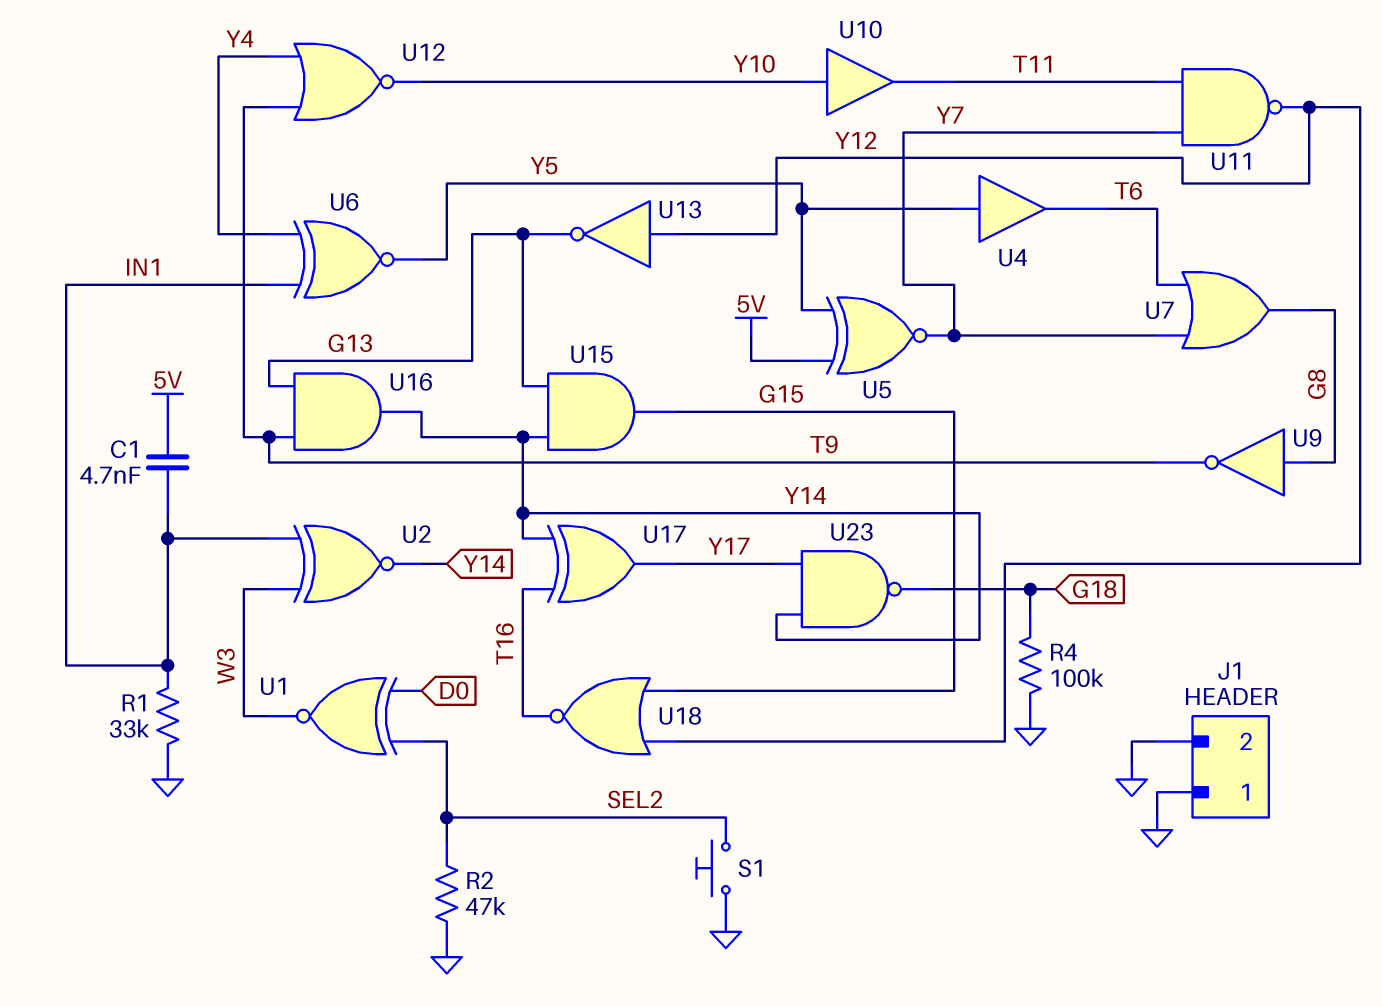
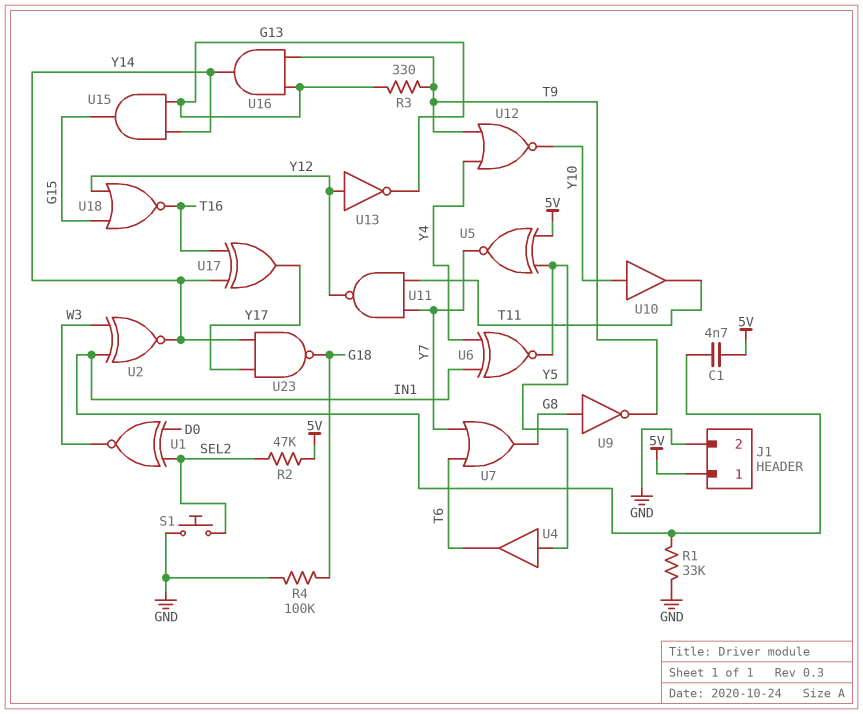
J1 pin 1: GND -> 5V
R2: 47k (GND, SEL2) -> 47k (5V, SEL2)
R3: none -> 330 (G13, T9)

